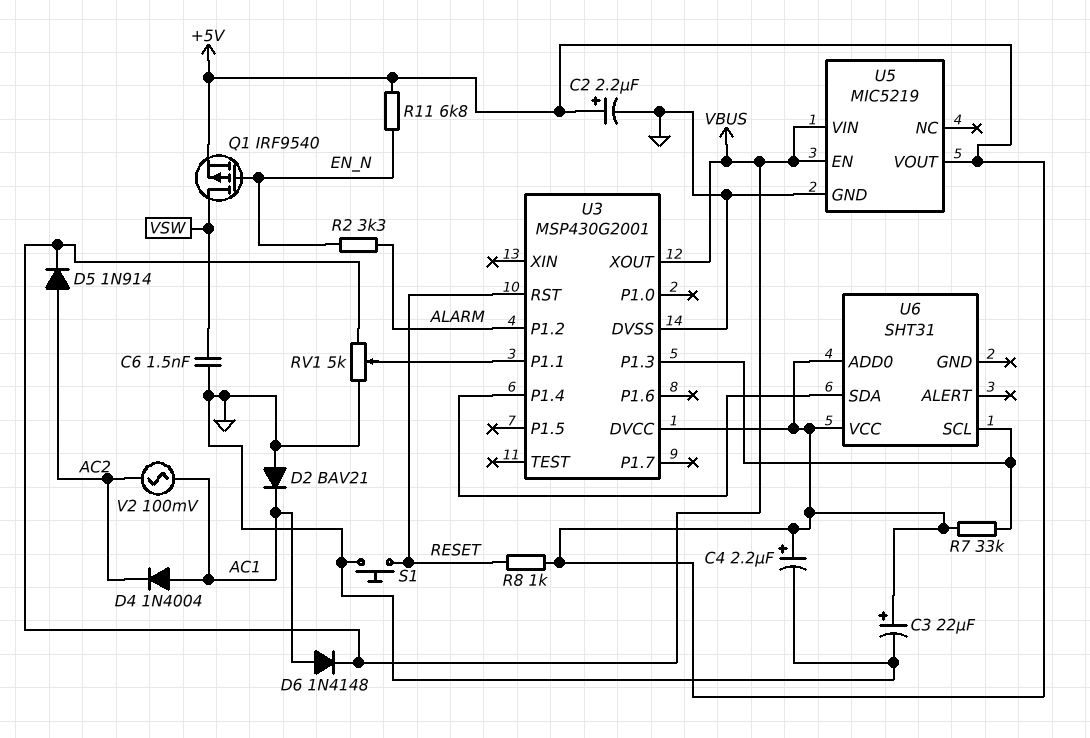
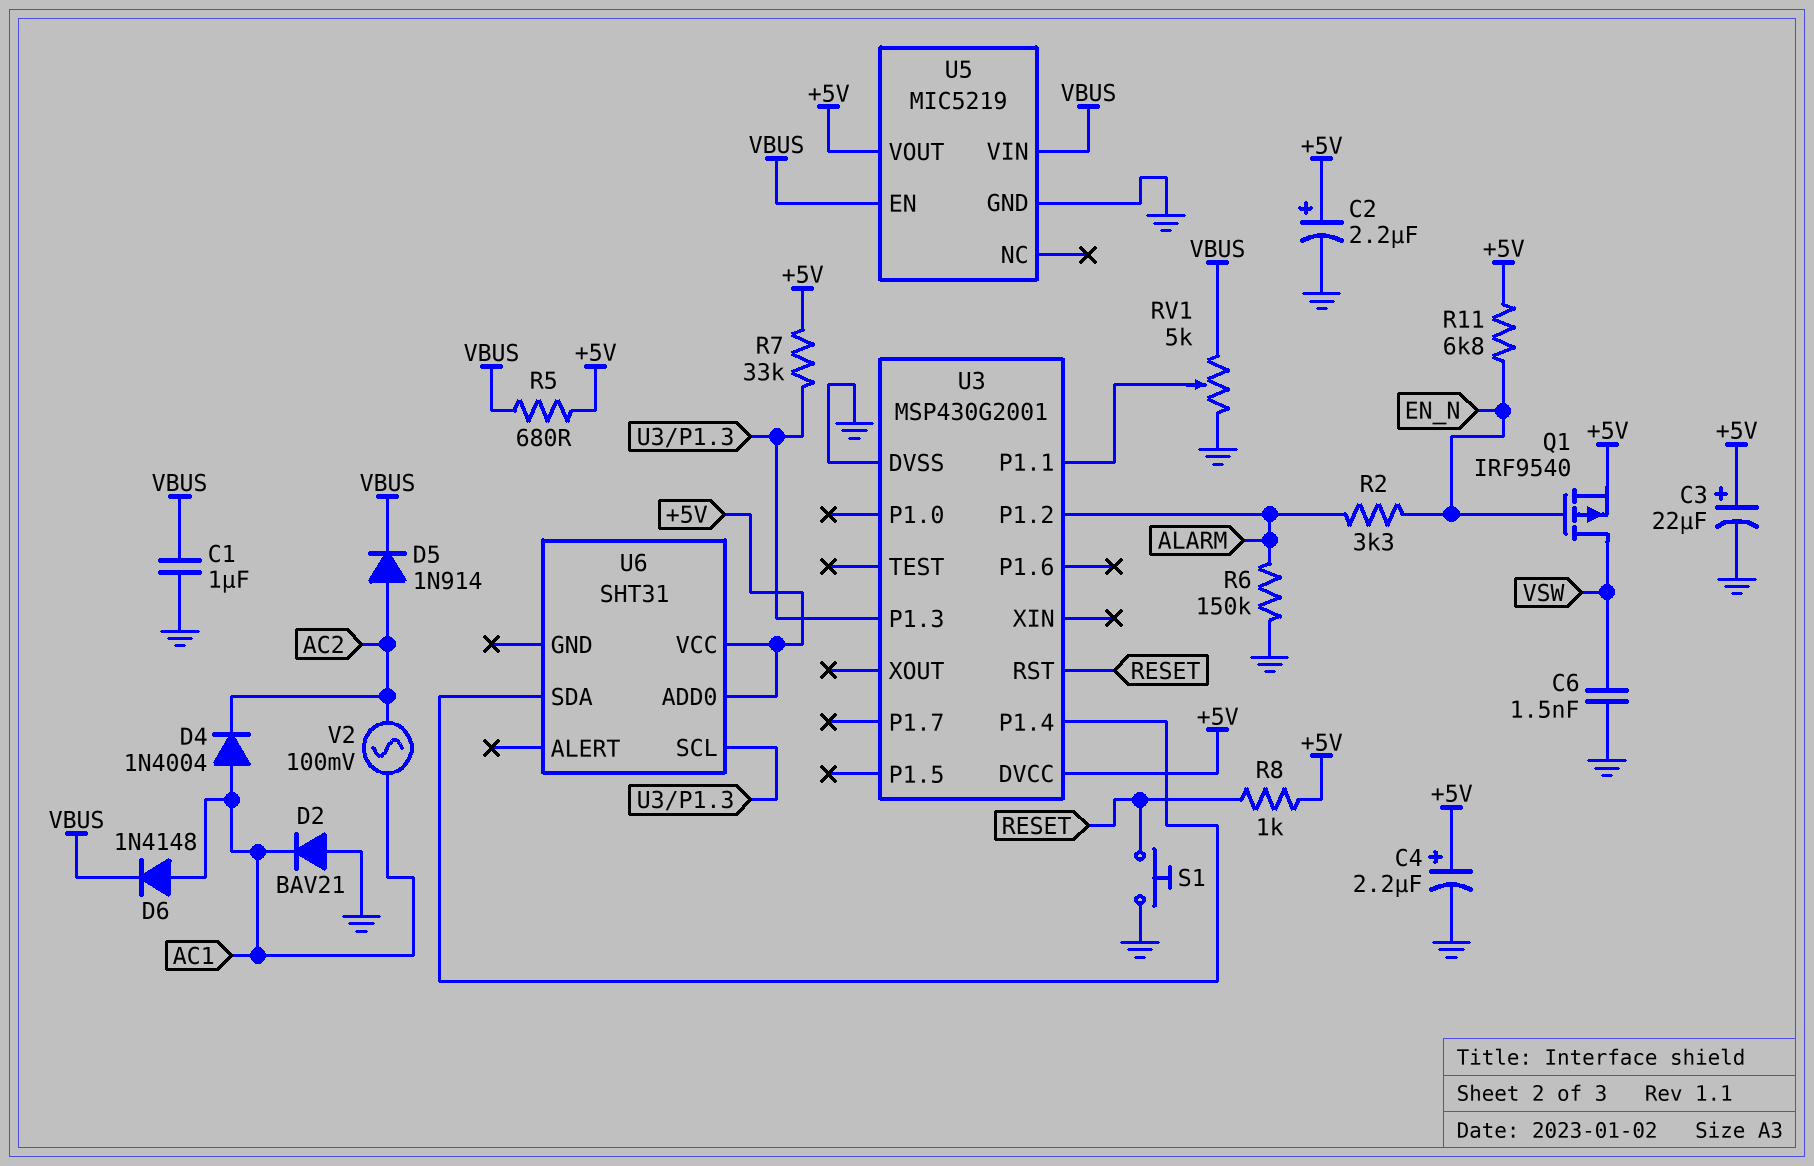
C1: none -> 1uF (GND, VBUS)
R5: none -> 680 (+5V, VBUS)
R6: none -> 150k (ALARM, GND)
U3 pin XOUT: VBUS -> none

